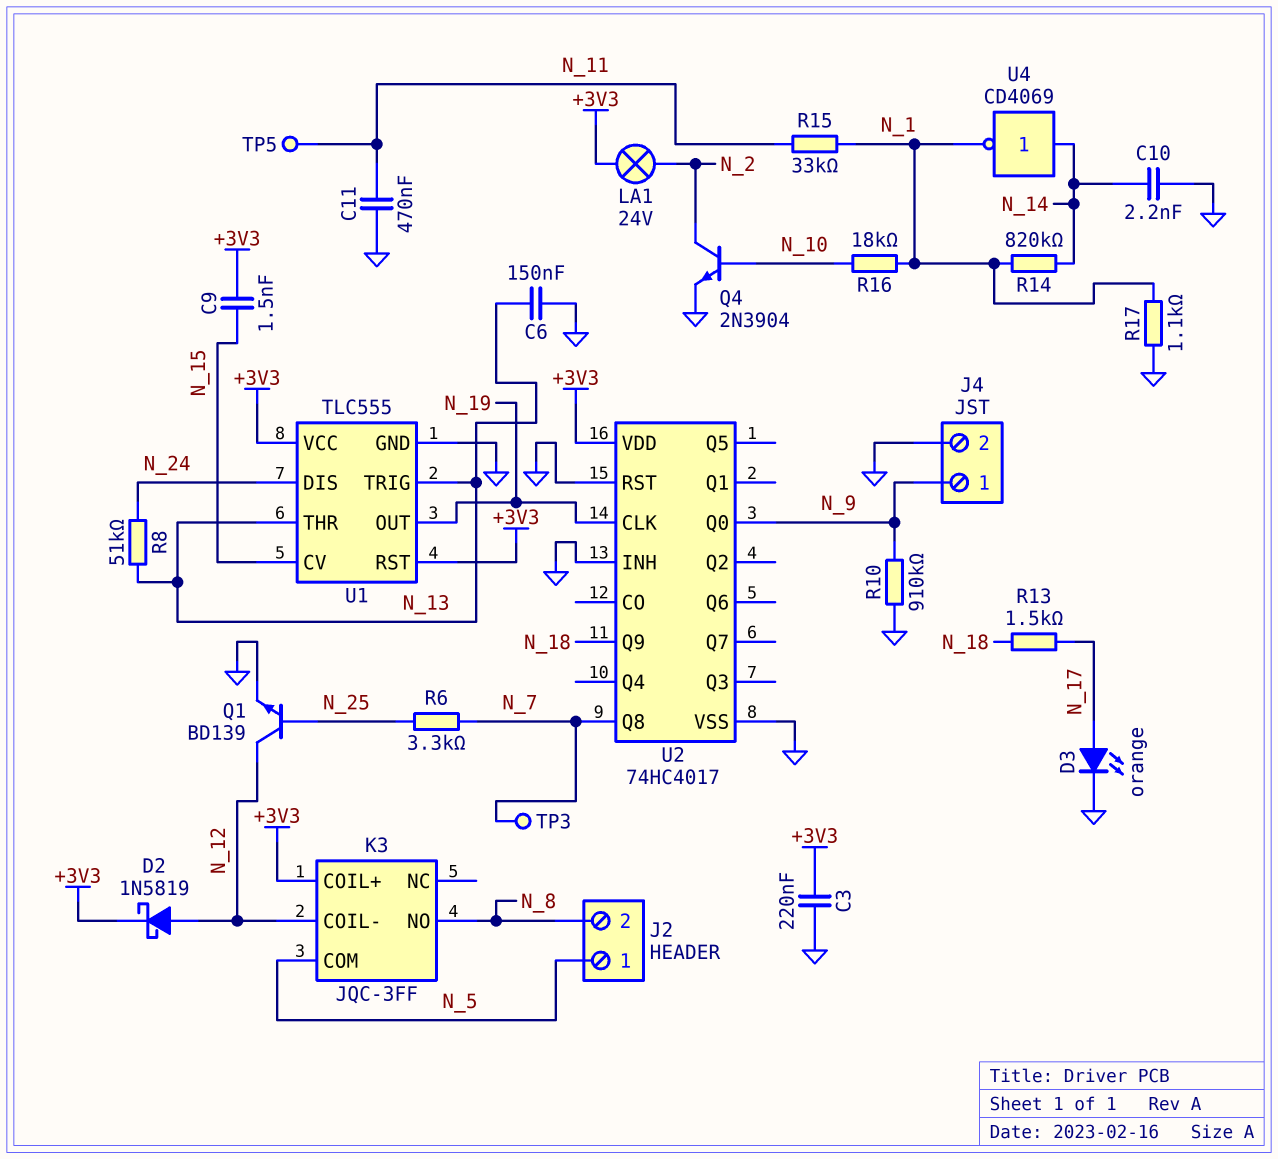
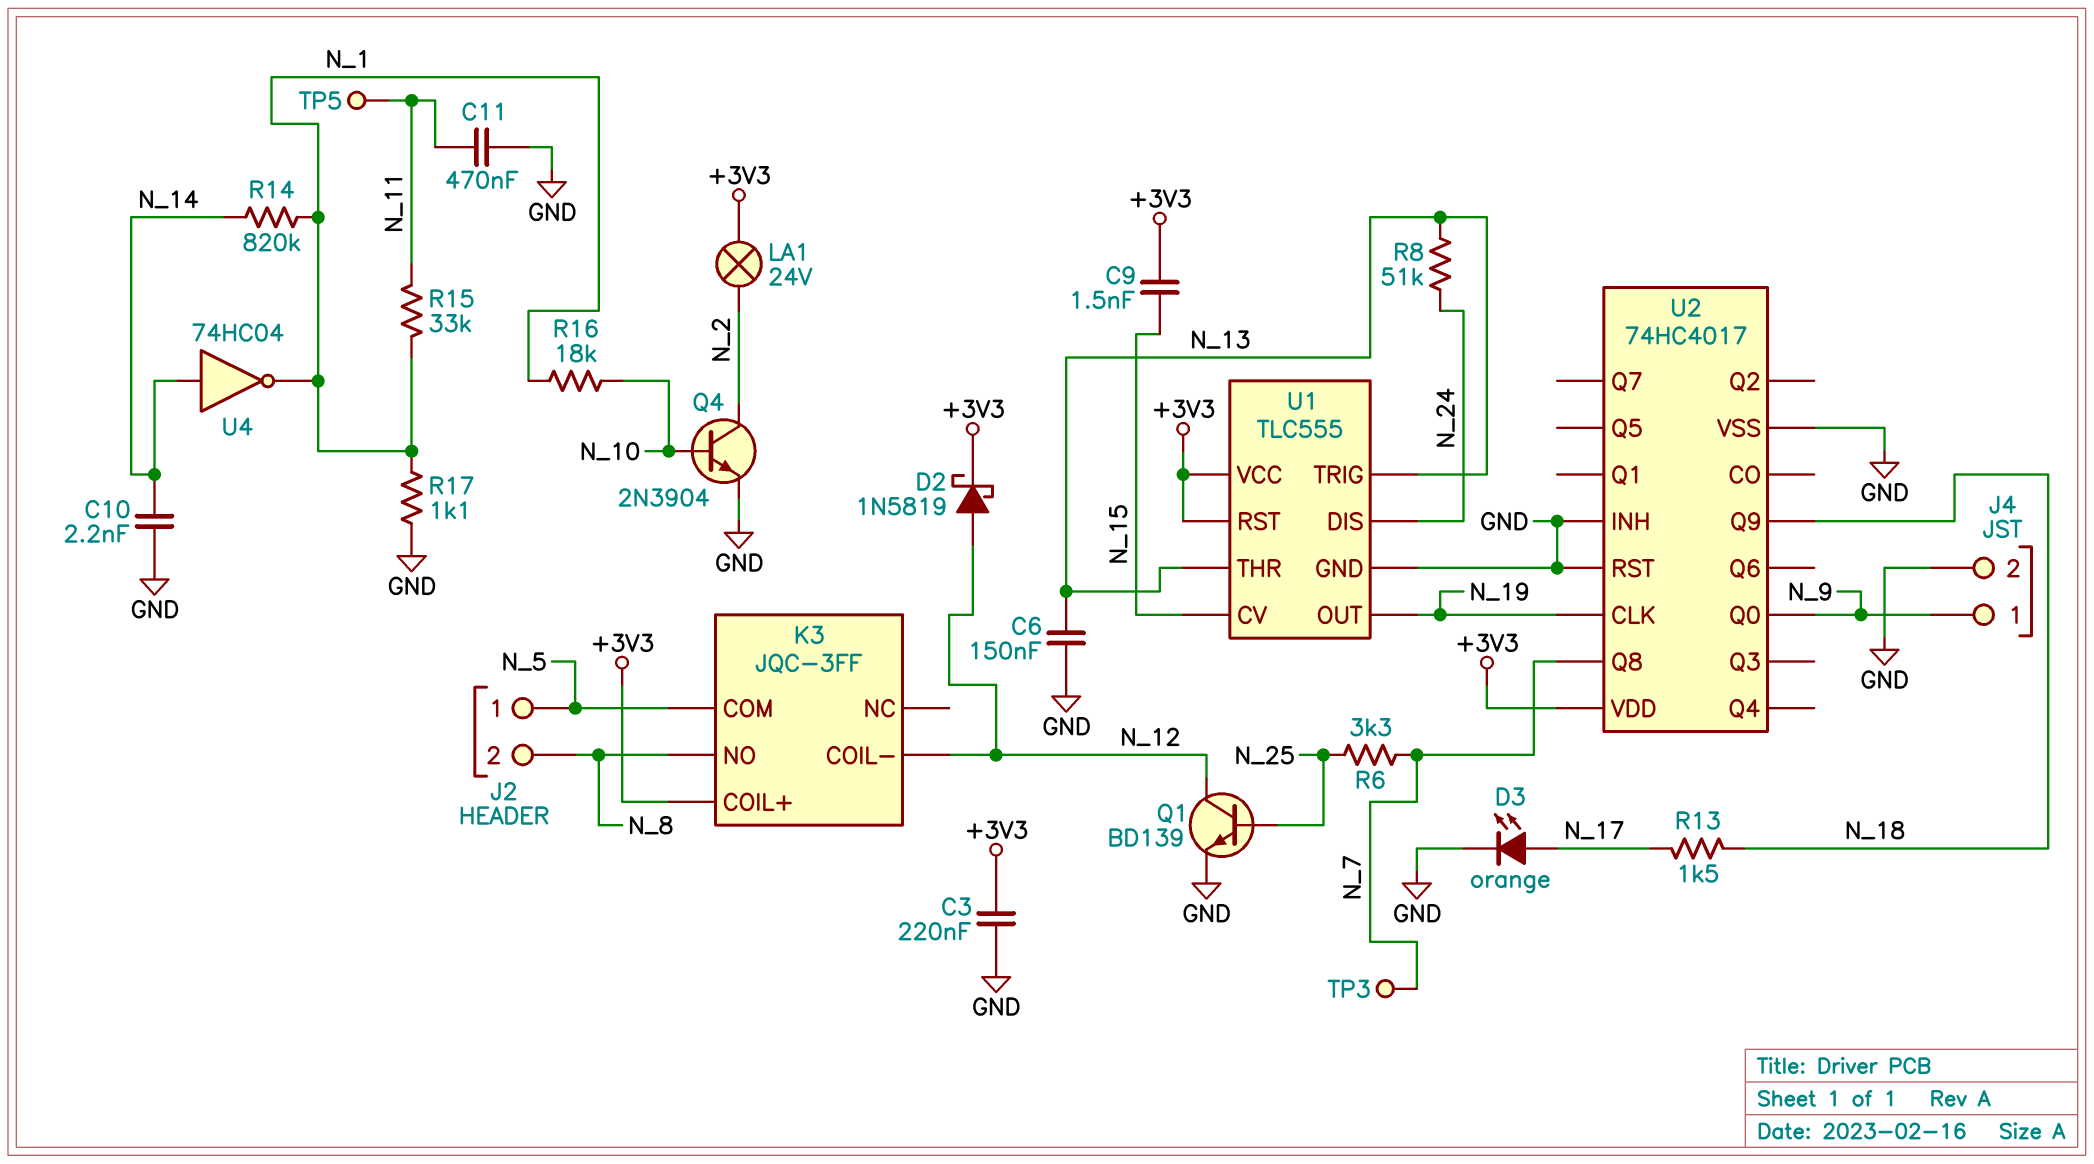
R10: 910k (GND, N_9) -> none
U4: NOT CD4069 (in N_14, out N_1) -> NOT 74HC04 (in N_14, out N_1)

